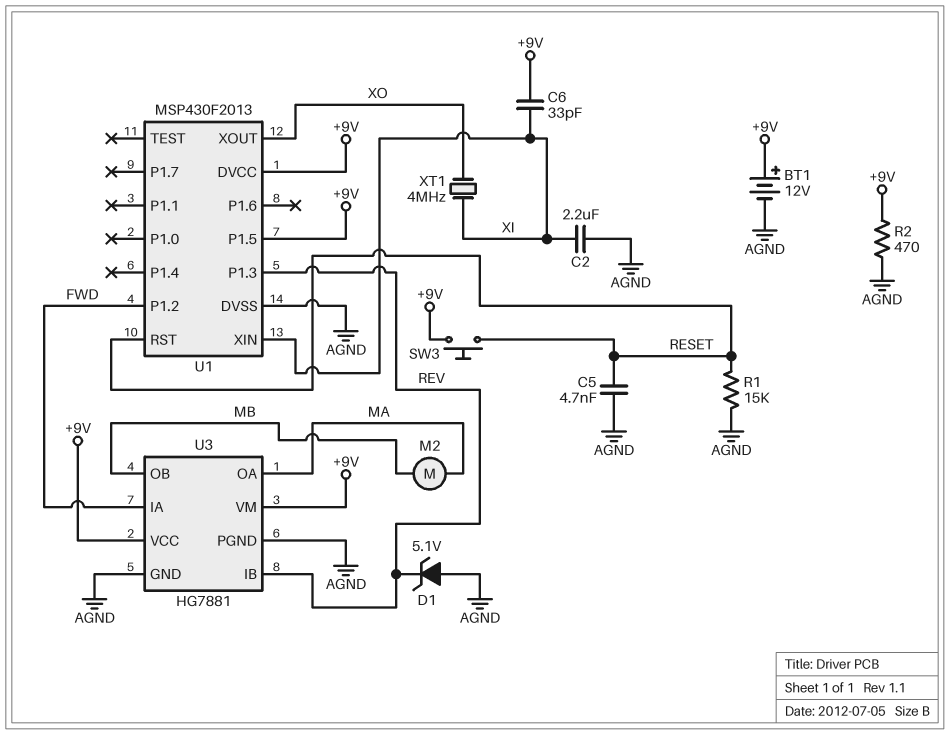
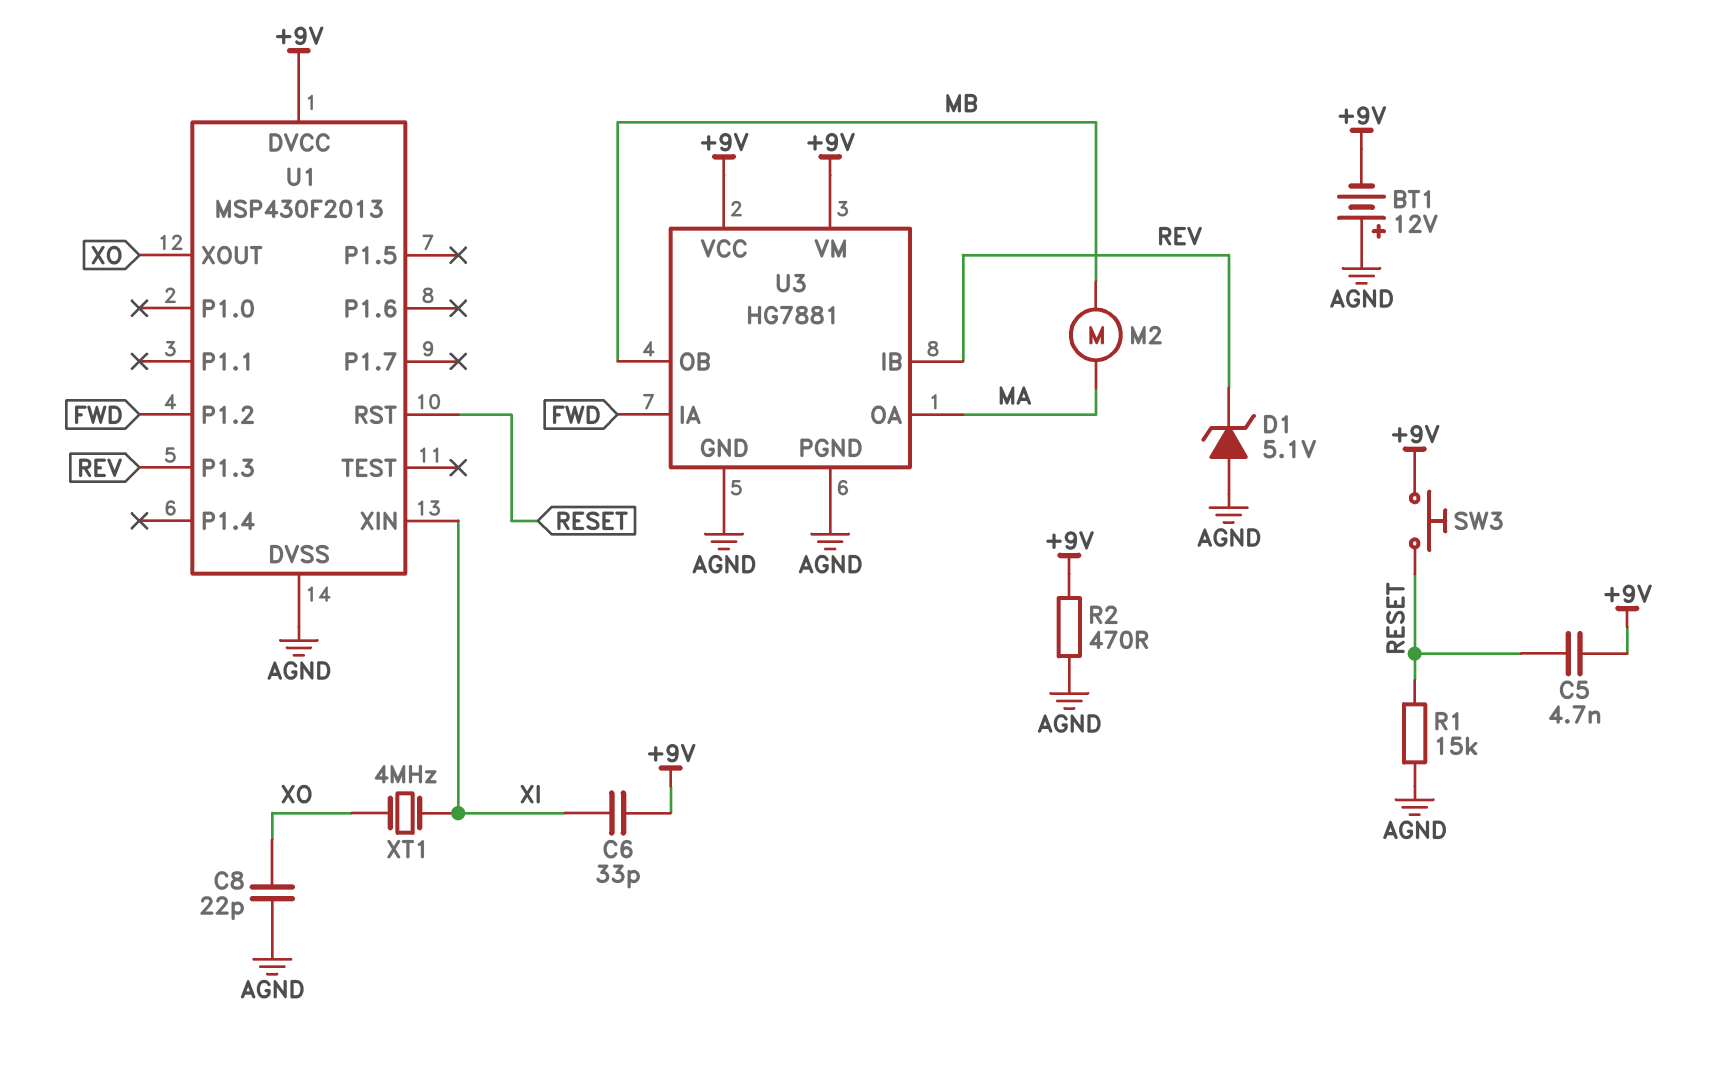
BT1: 12V (plus +9V, minus AGND) -> 12V (plus AGND, minus +9V)
C2: 2.2uF (AGND, XI) -> none
C5: 4.7nF (AGND, RESET) -> 4.7nF (+9V, RESET)
C8: none -> 22pF (AGND, XO)
U1 pin P1.5: +9V -> none

